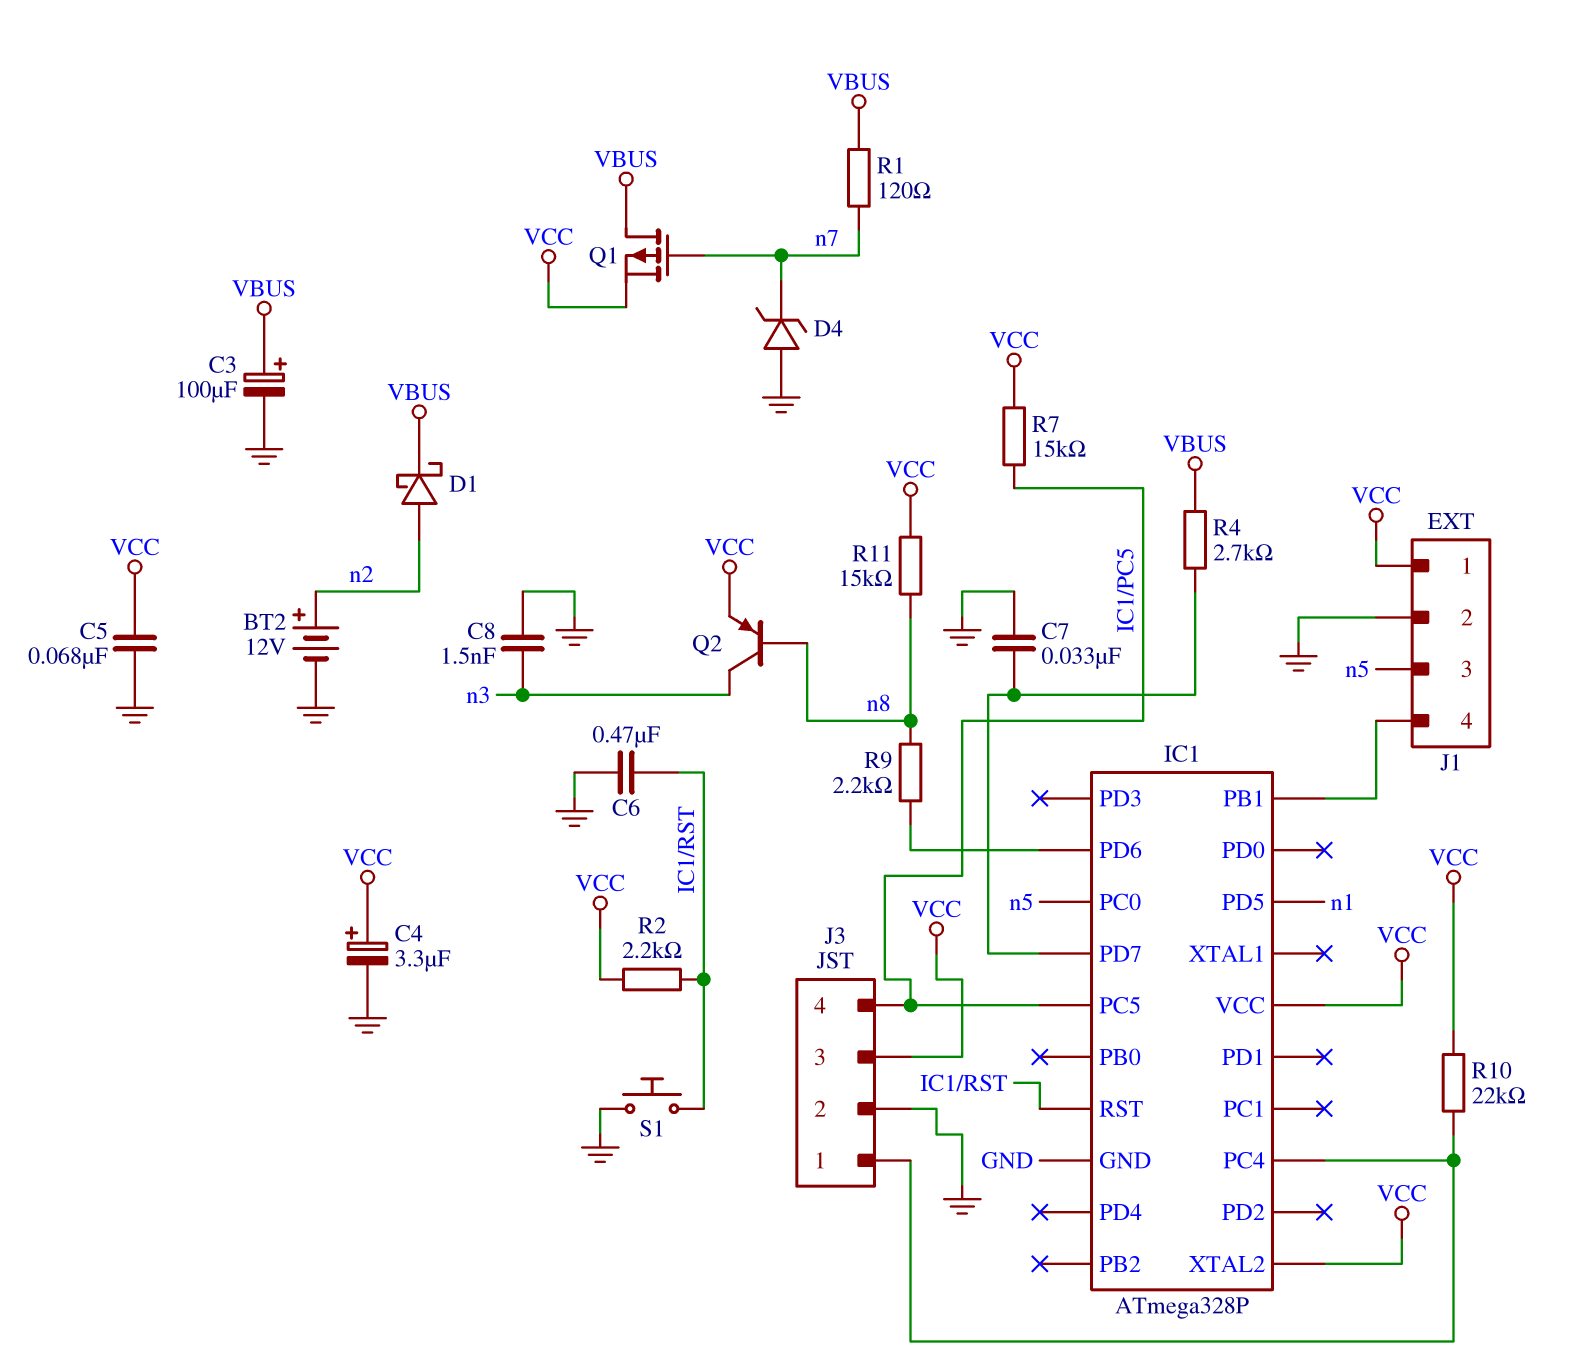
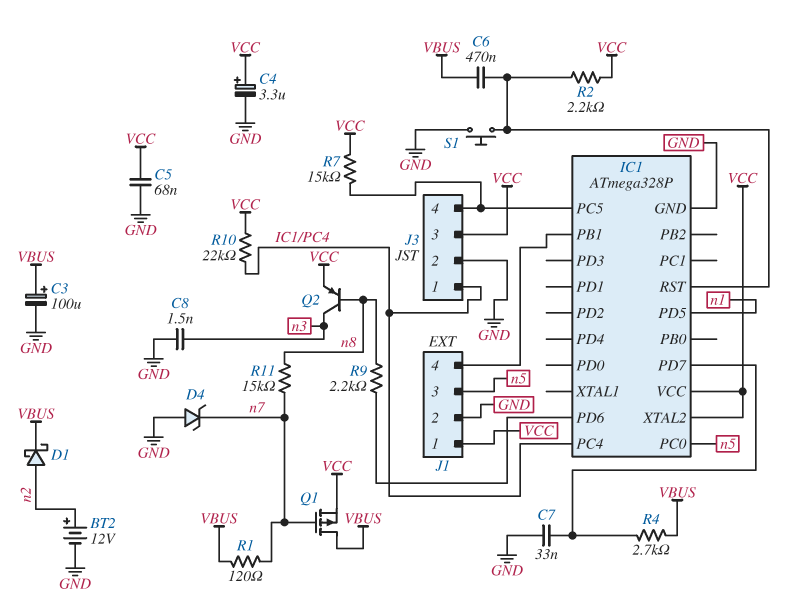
C6: 470nF (GND, IC1/RST) -> 470nF (IC1/RST, VBUS)
R11: 15k (VCC, n8) -> 15k (n7, n8)

